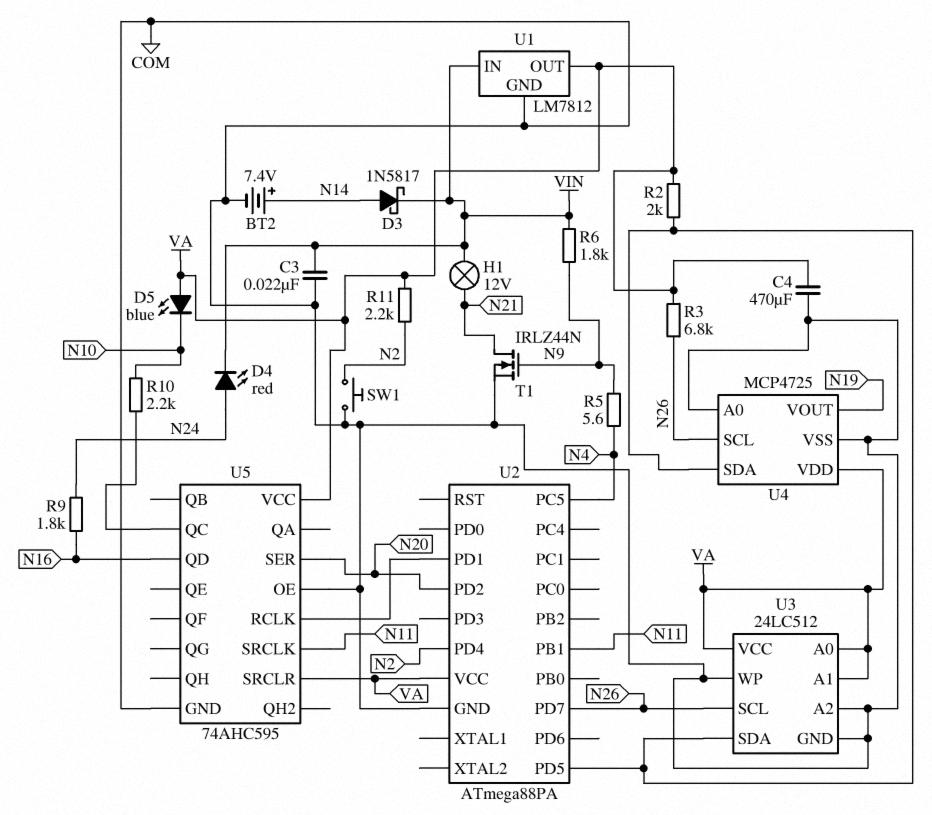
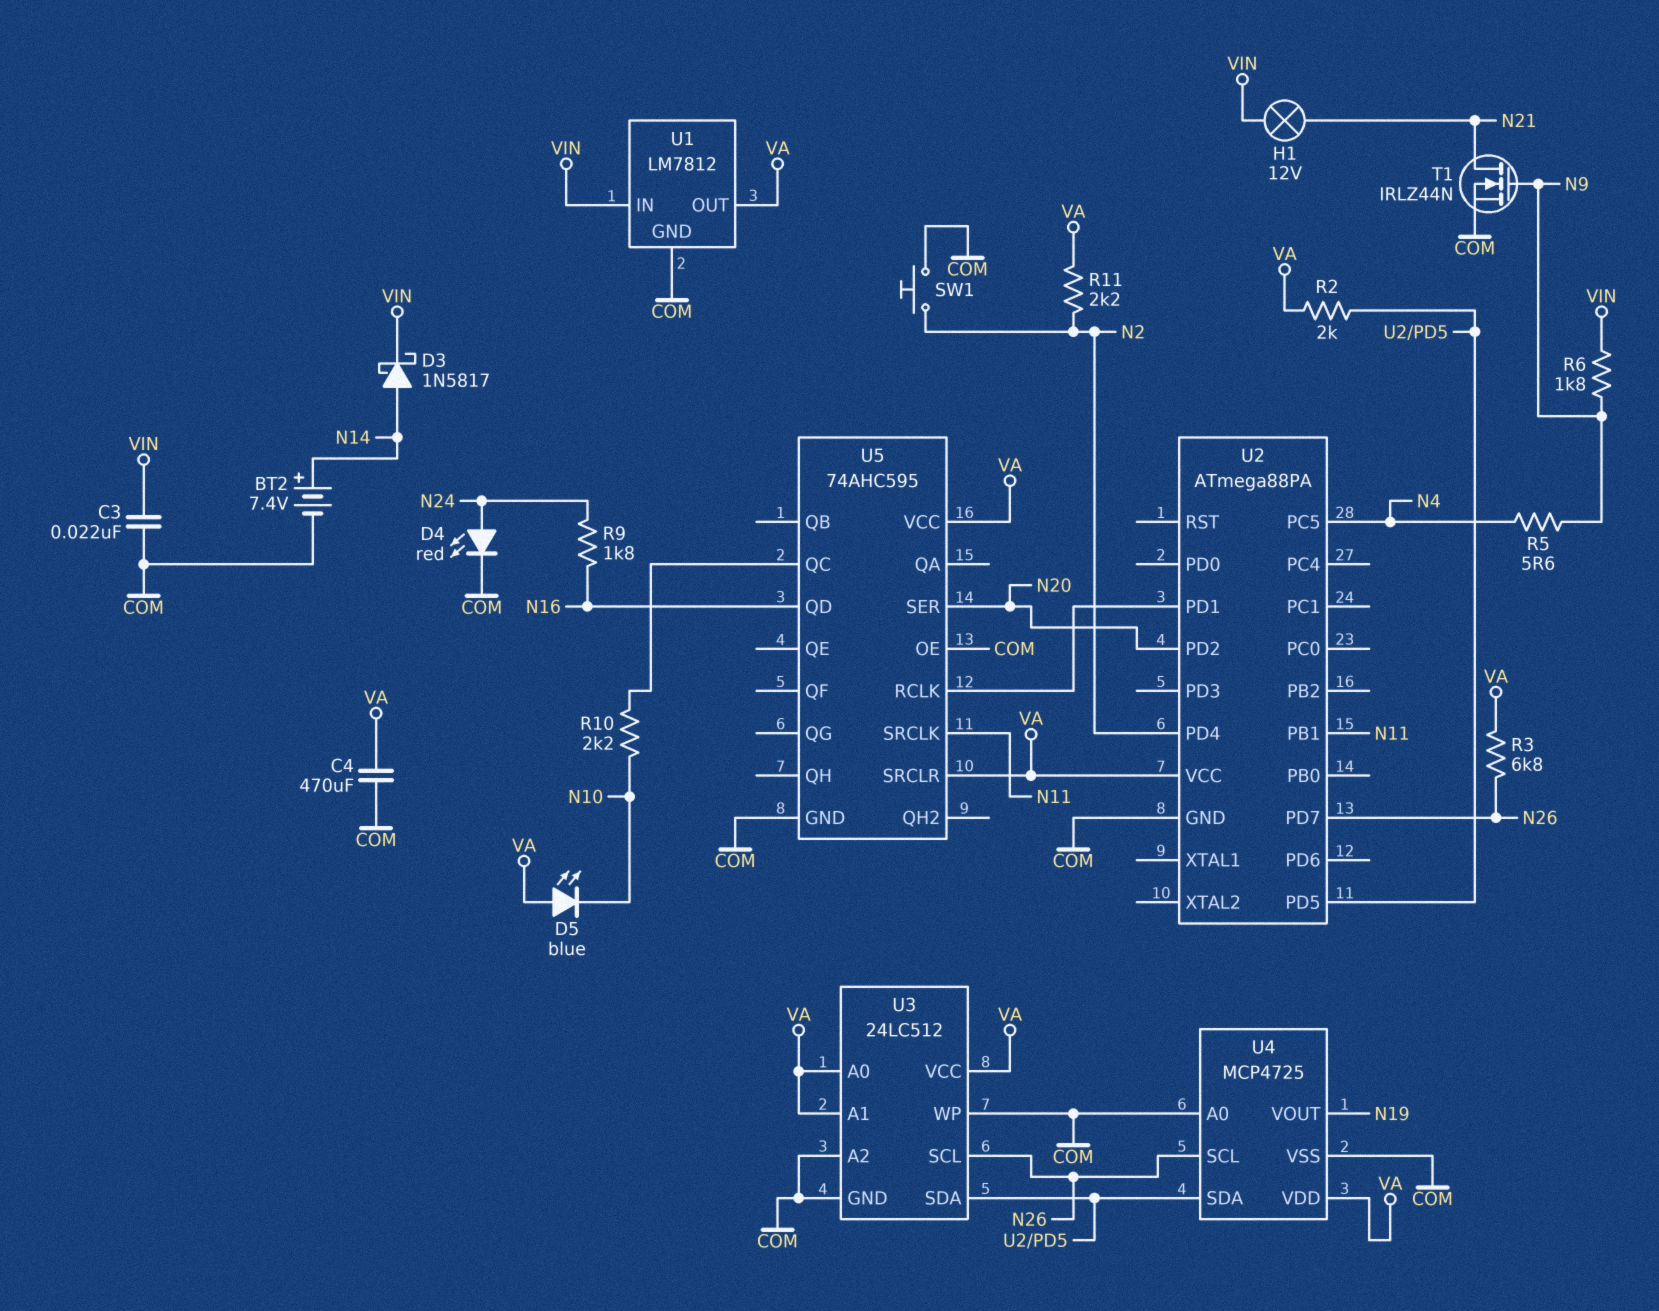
D4: LED red (A N24, K VIN) -> LED red (A N24, K COM)

